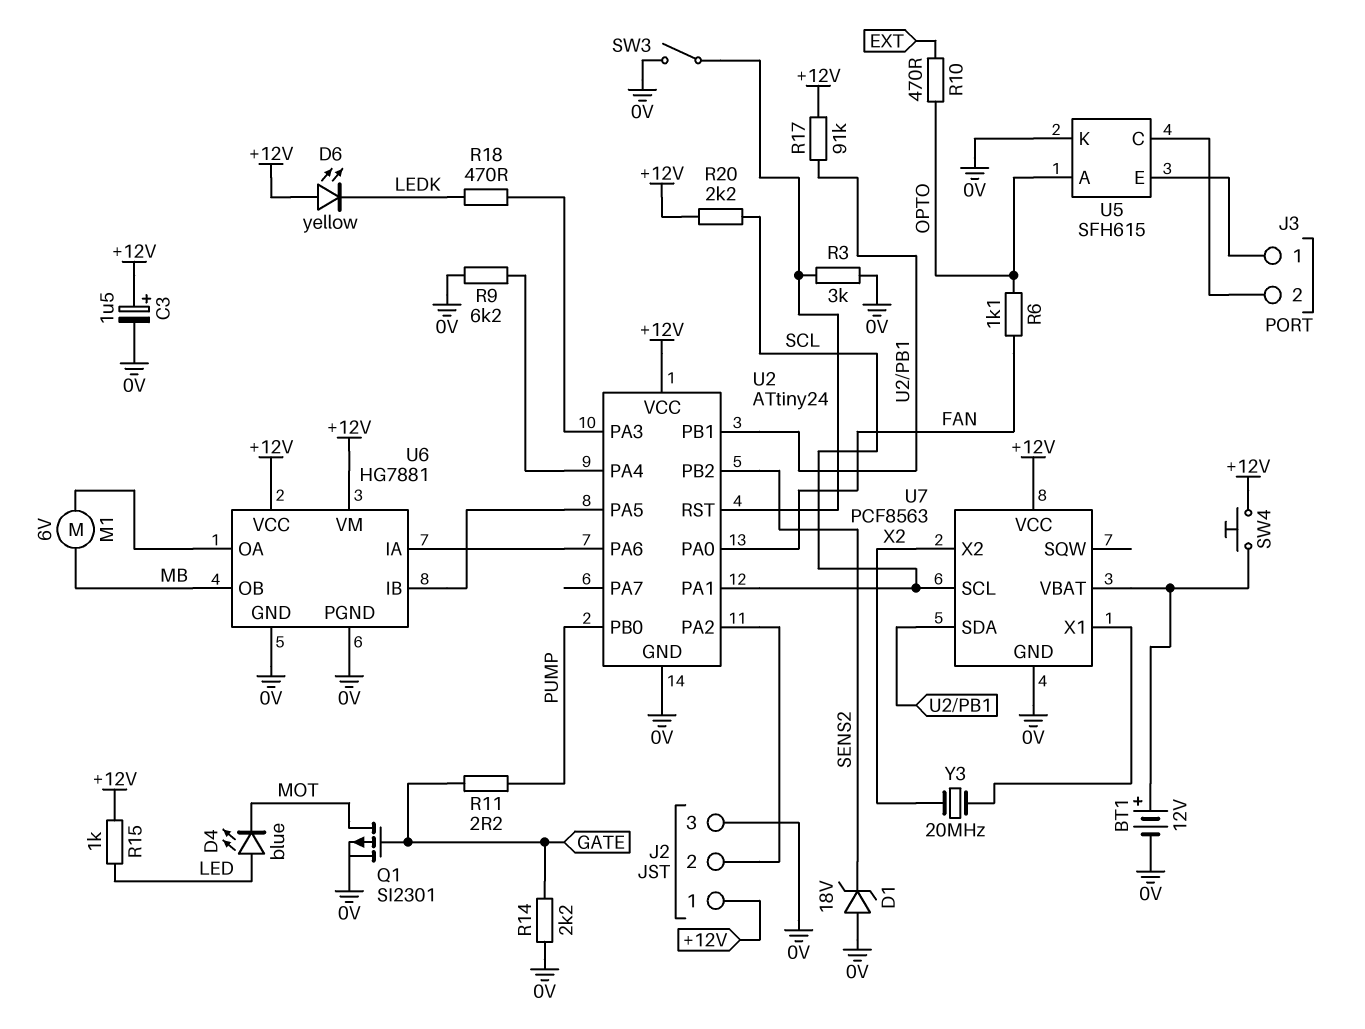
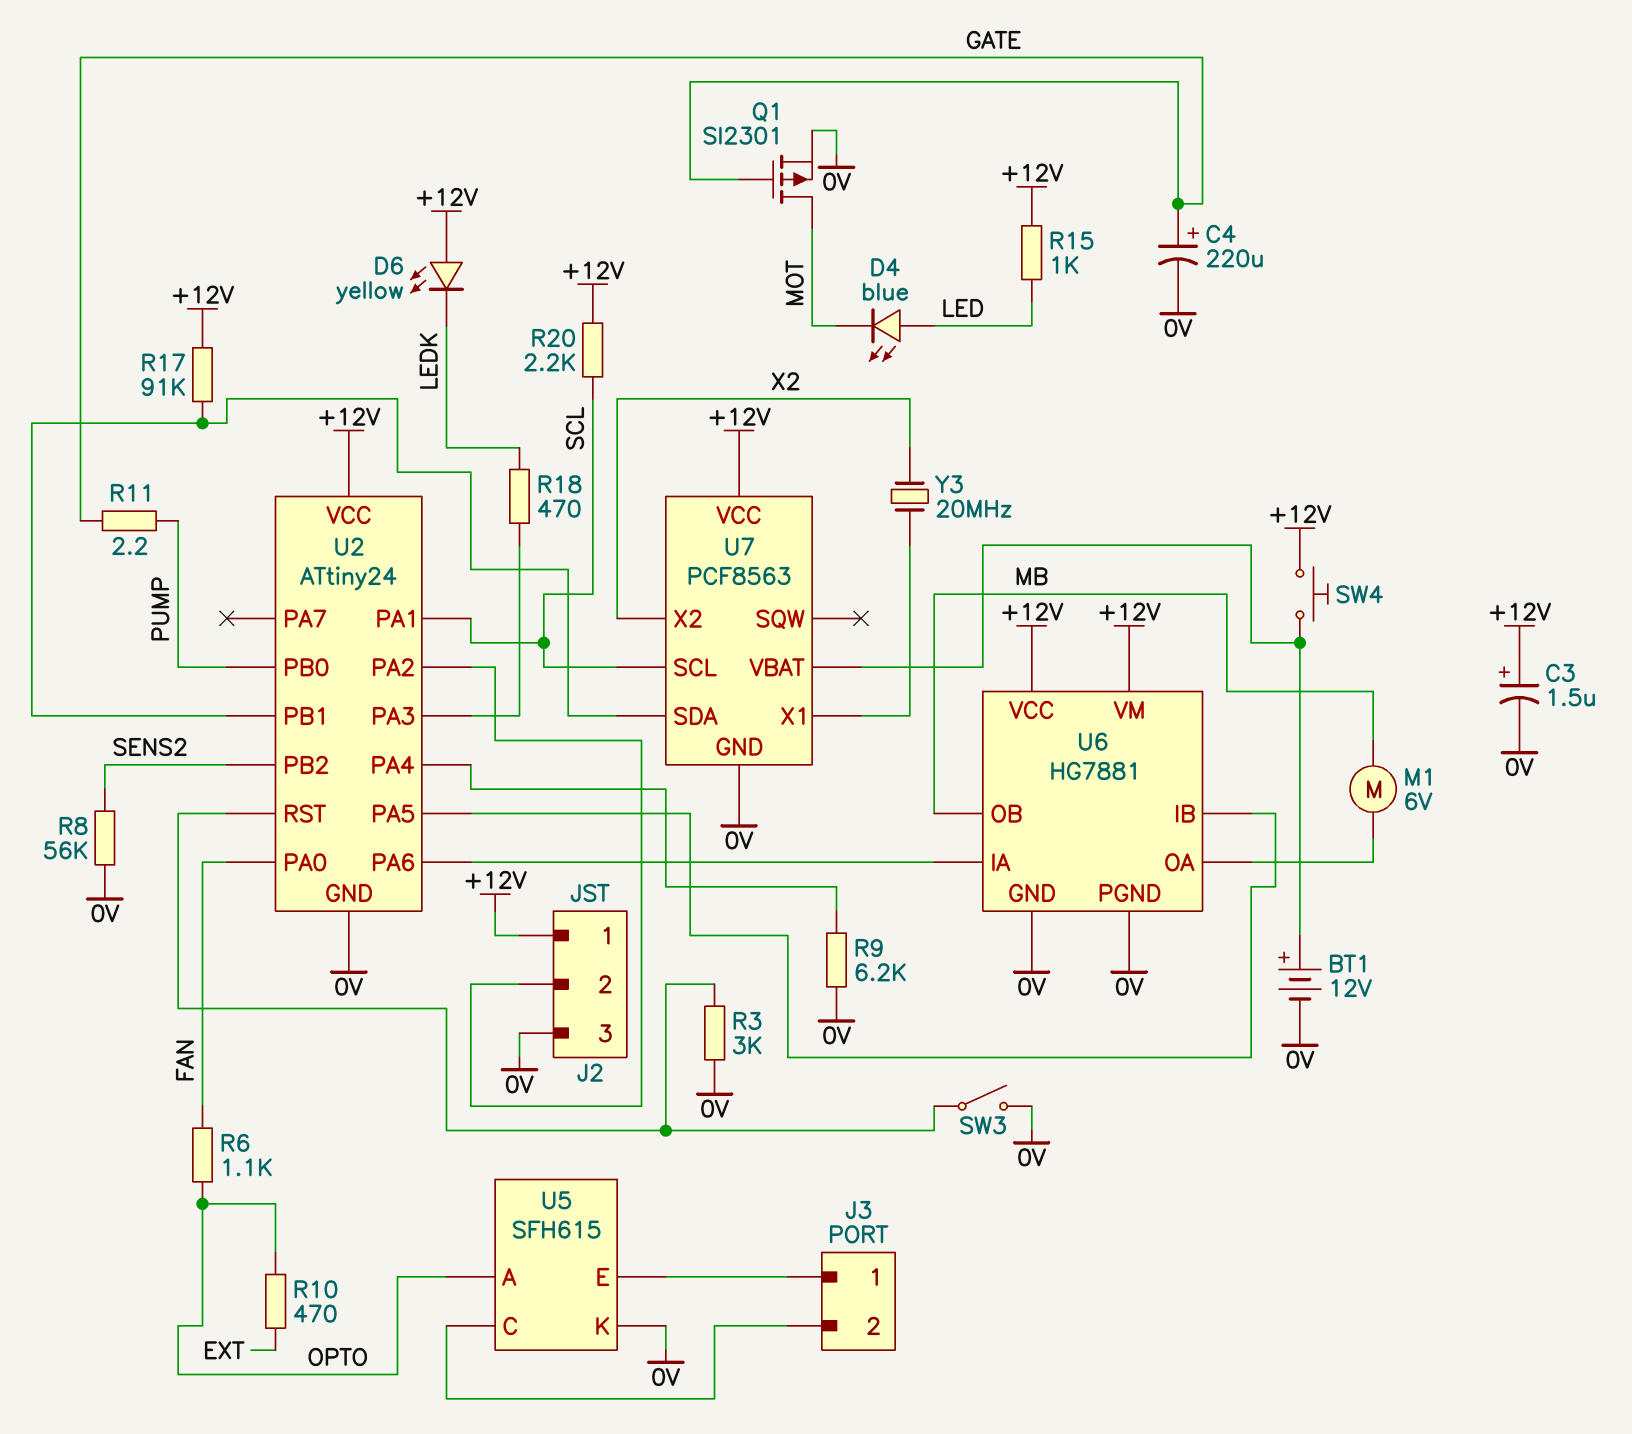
C4: none -> 220uF (plus GATE, minus 0V)
D1: zener 18V (A 0V, K SENS2) -> none
R8: none -> 56k (0V, SENS2)
R14: 2.2k (0V, GATE) -> none

